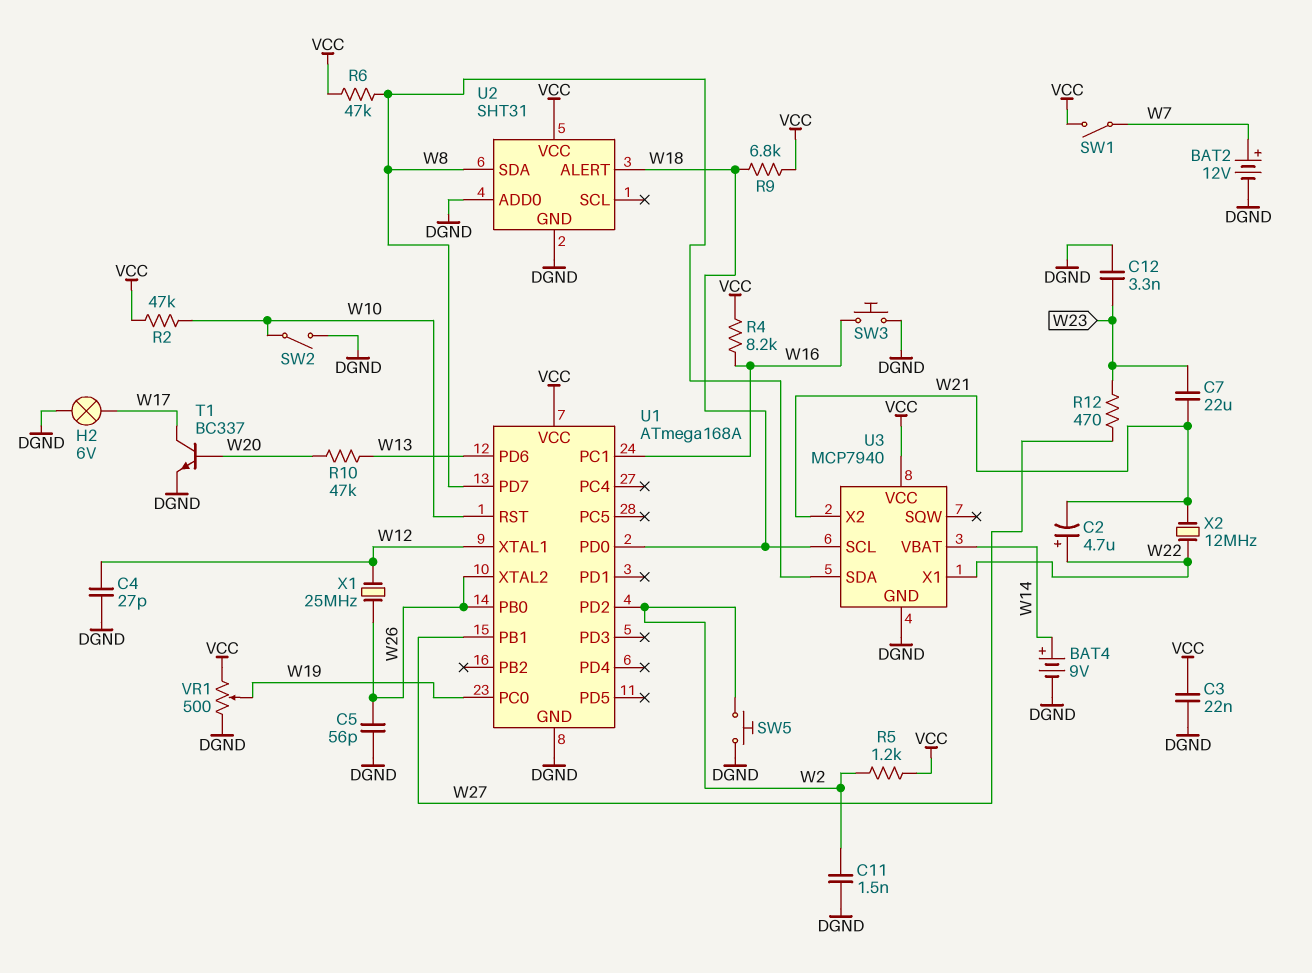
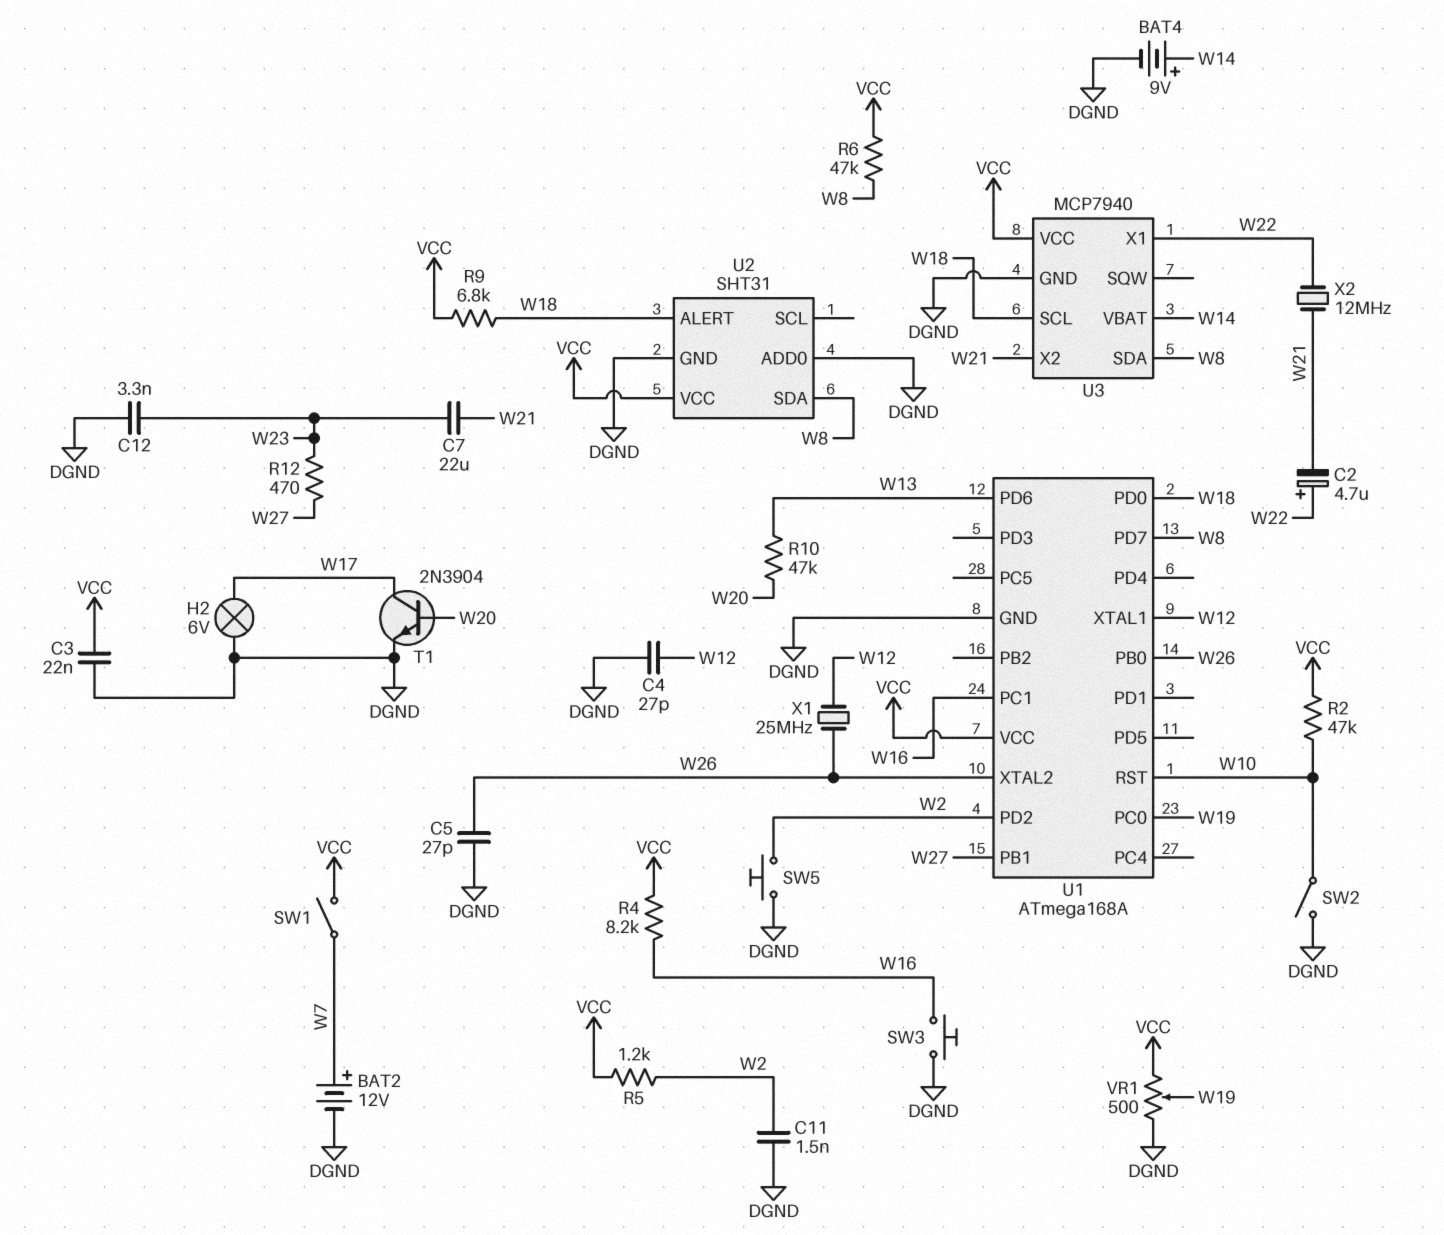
C5: 56pF (DGND, W26) -> 27pF (DGND, W26)
T1: NPN BC337 (B W20, C W17, E DGND) -> NPN 2N3904 (B W20, C W17, E DGND)

